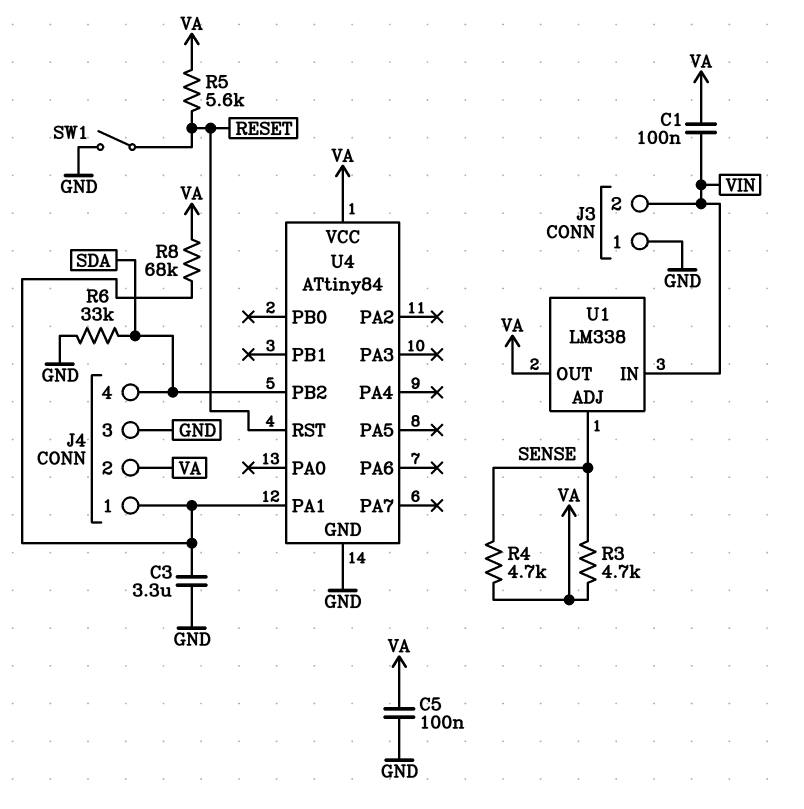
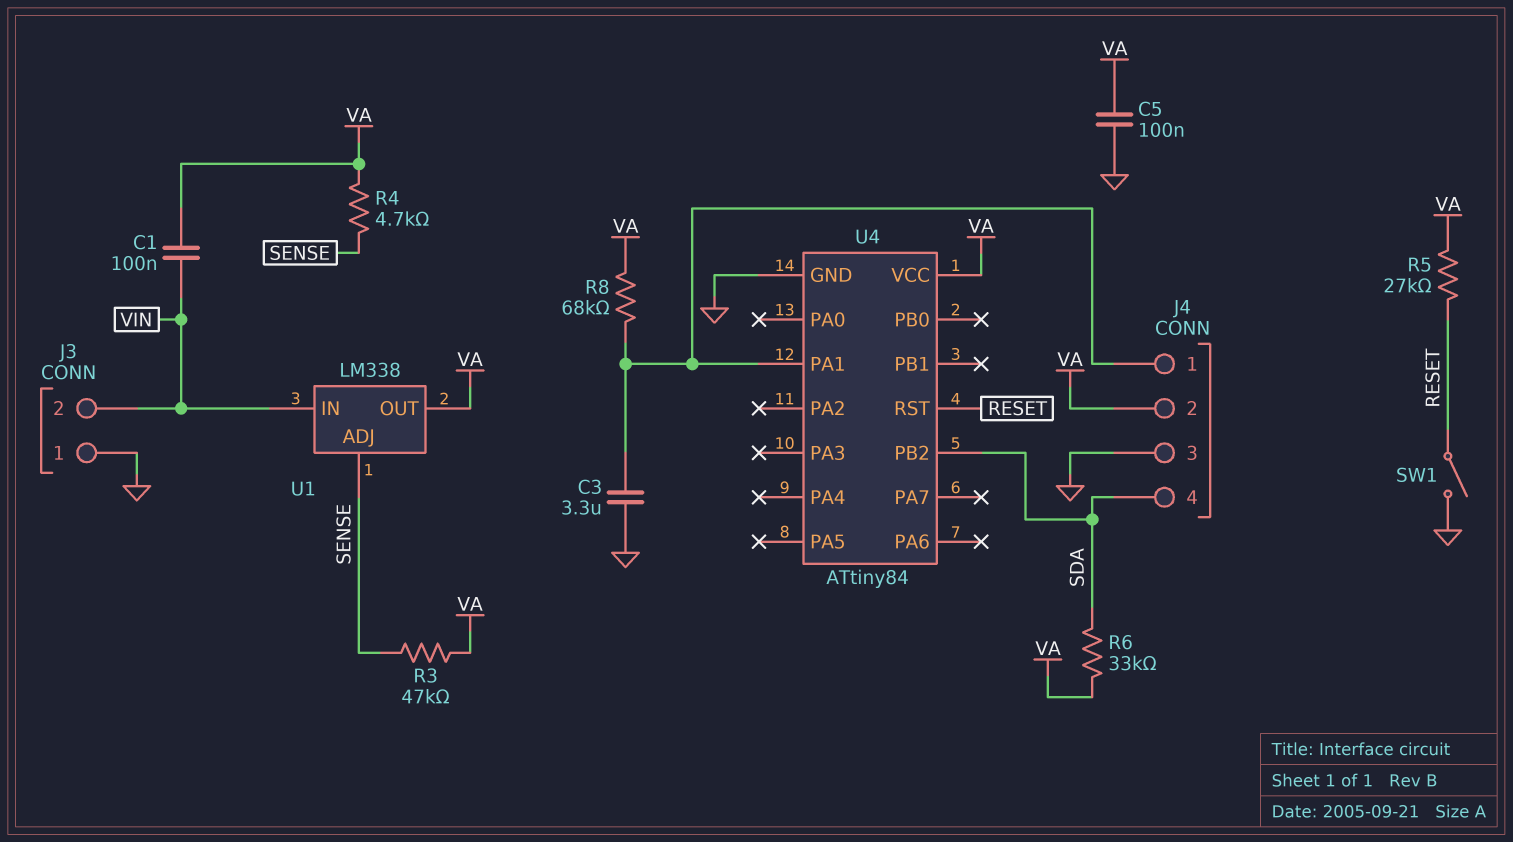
R3: 4.7k (SENSE, VA) -> 47k (SENSE, VA)
R5: 5.6k (RESET, VA) -> 27k (RESET, VA)
R6: 33k (GND, SDA) -> 33k (SDA, VA)

